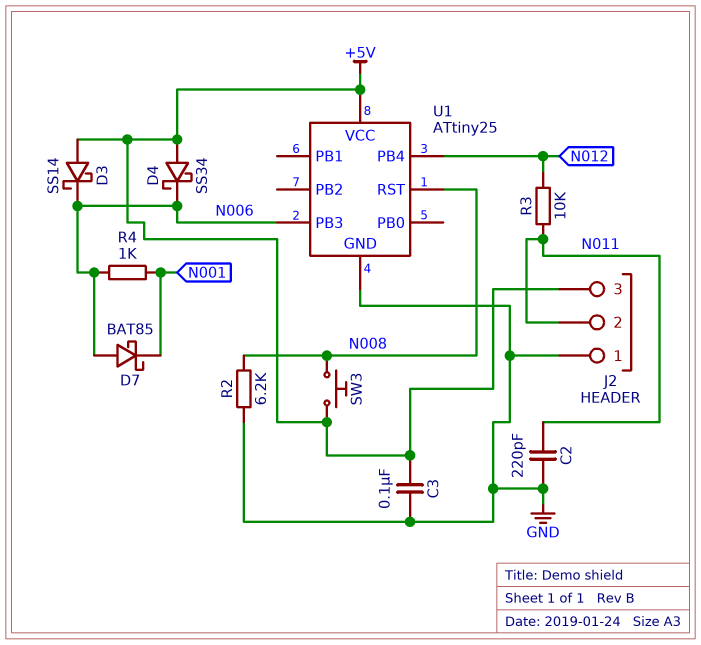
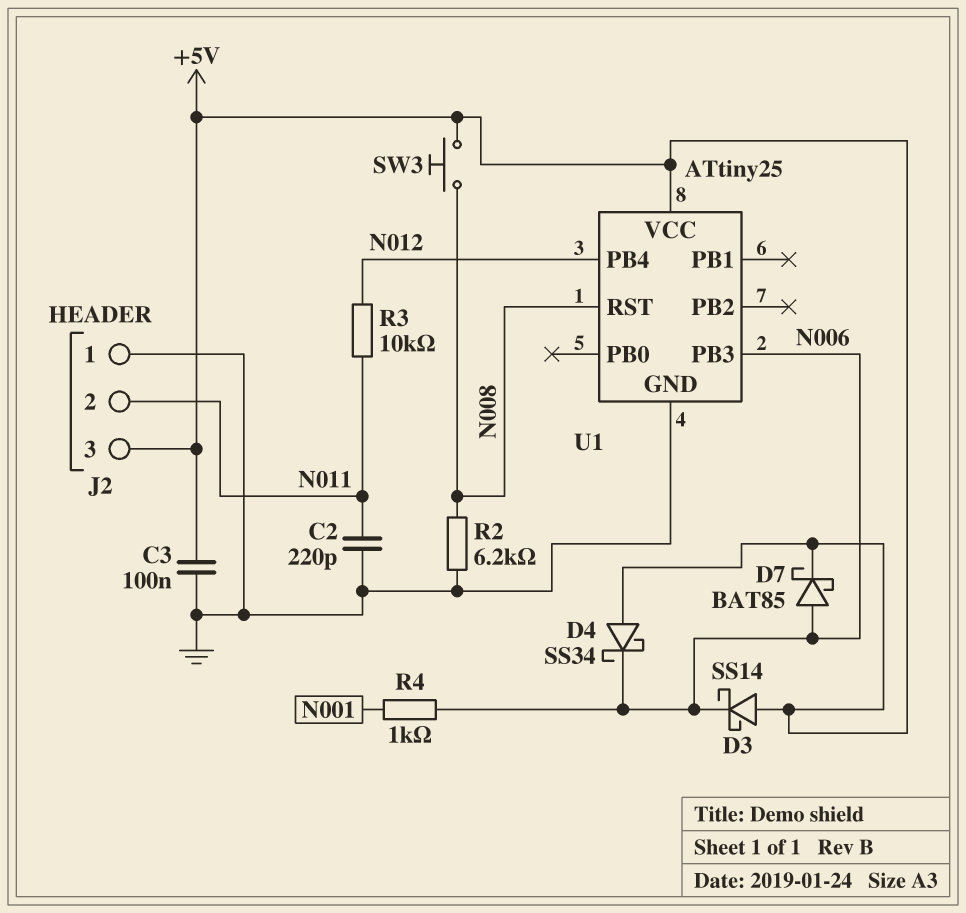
D7: schottky BAT85 (A N006, K N001) -> schottky BAT85 (A N006, K +5V)

